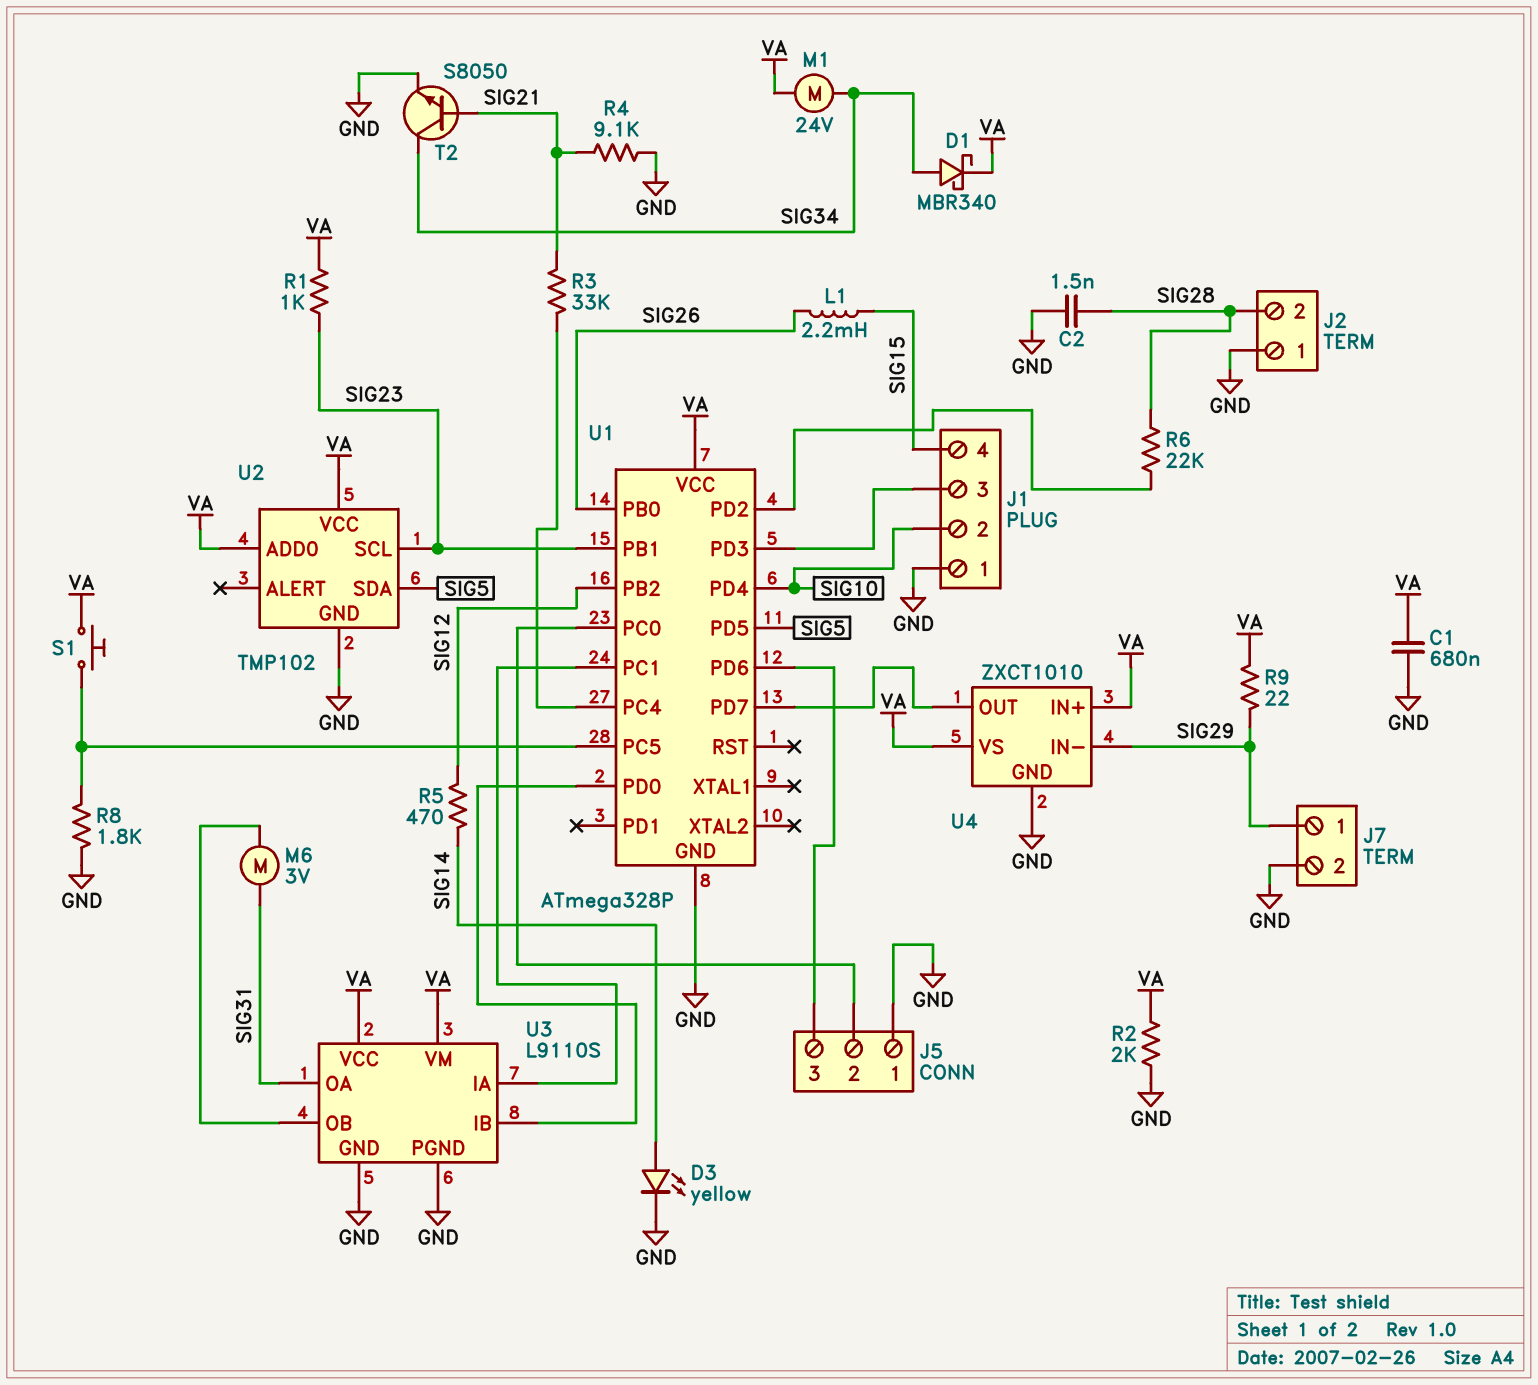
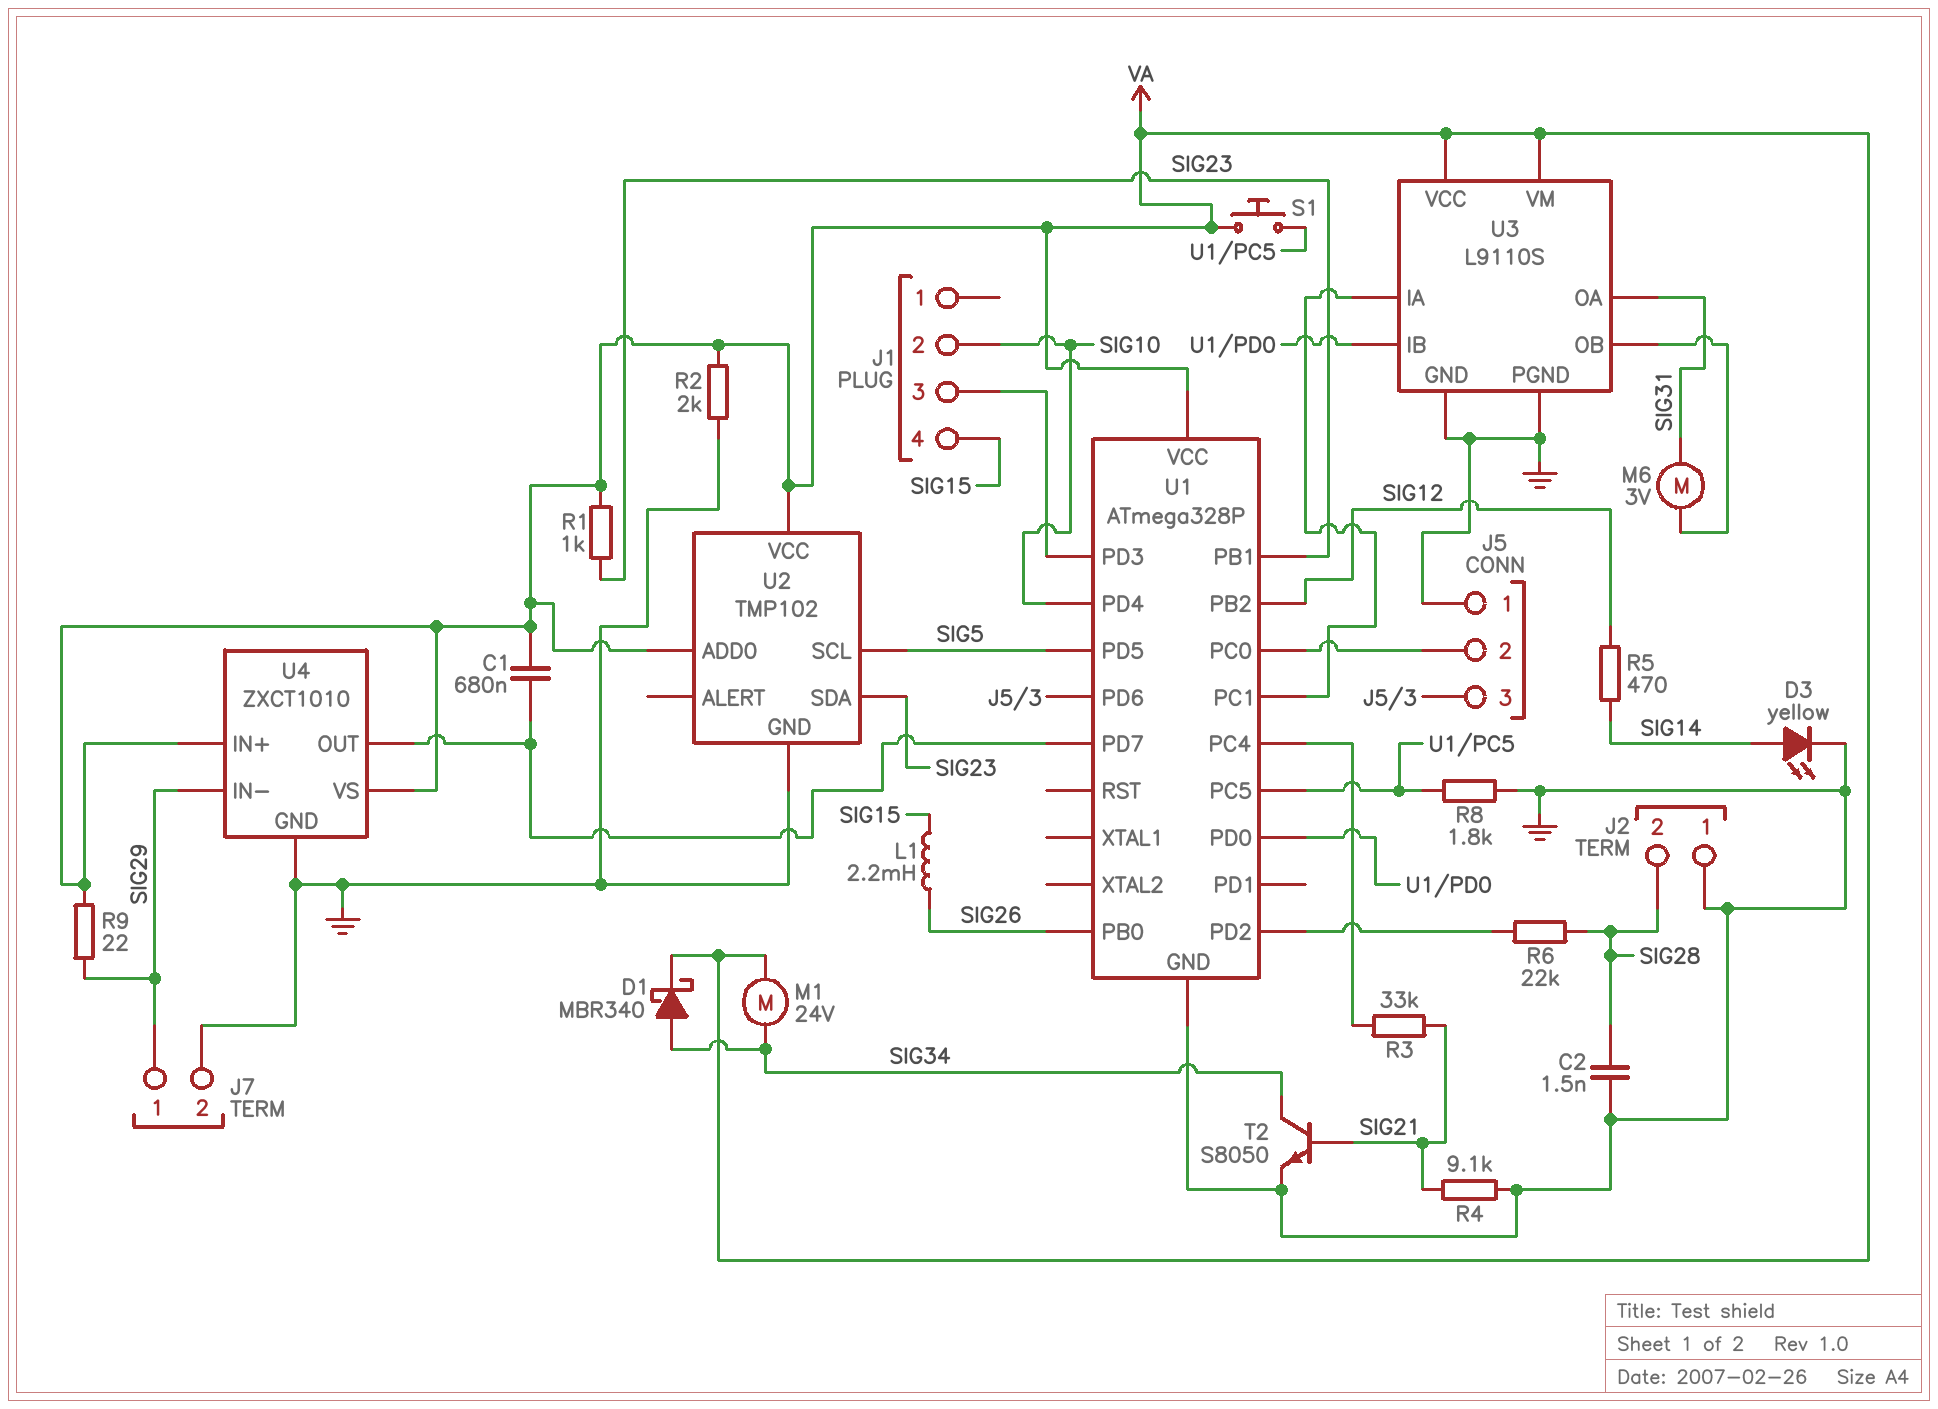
C1: 680nF (GND, VA) -> 680nF (U1/PD7, VA)
J1 pin 1: GND -> none
U2 pin SCL: SIG23 -> SIG5
U2 pin SDA: SIG5 -> SIG23

